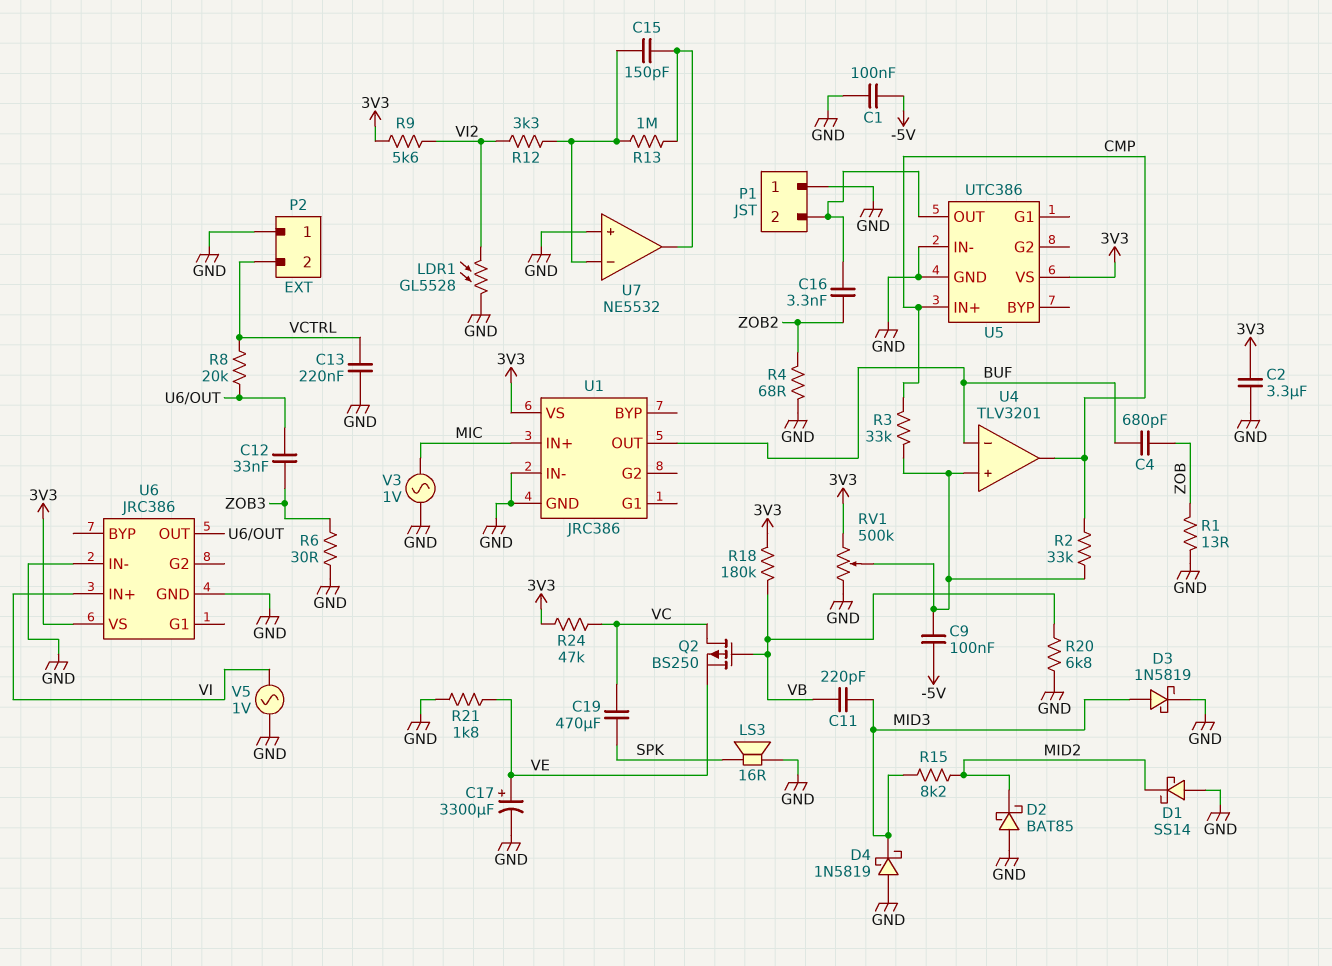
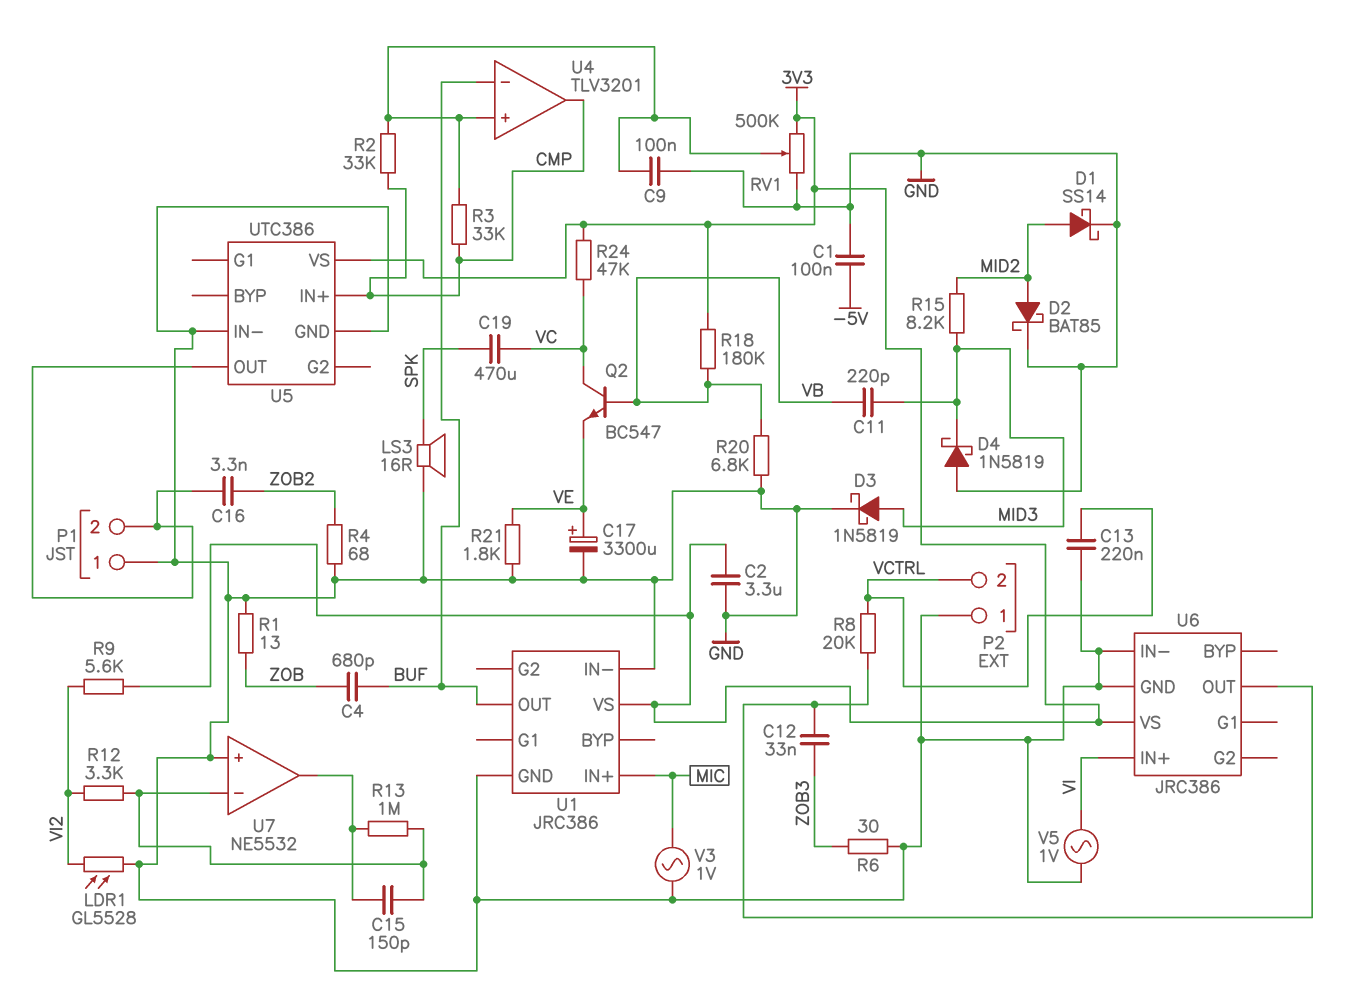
C9: 100nF (-5V, U4/in+) -> 100nF (GND, U4/in+)
D1: schottky SS14 (A GND, K MID2) -> schottky SS14 (A MID2, K GND)
D2: schottky BAT85 (A GND, K MID2) -> schottky BAT85 (A MID2, K GND)
Q2: PMOS BS250 (G VB, D VC, S VE) -> NPN BC547 (B VB, C VC, E VE)

